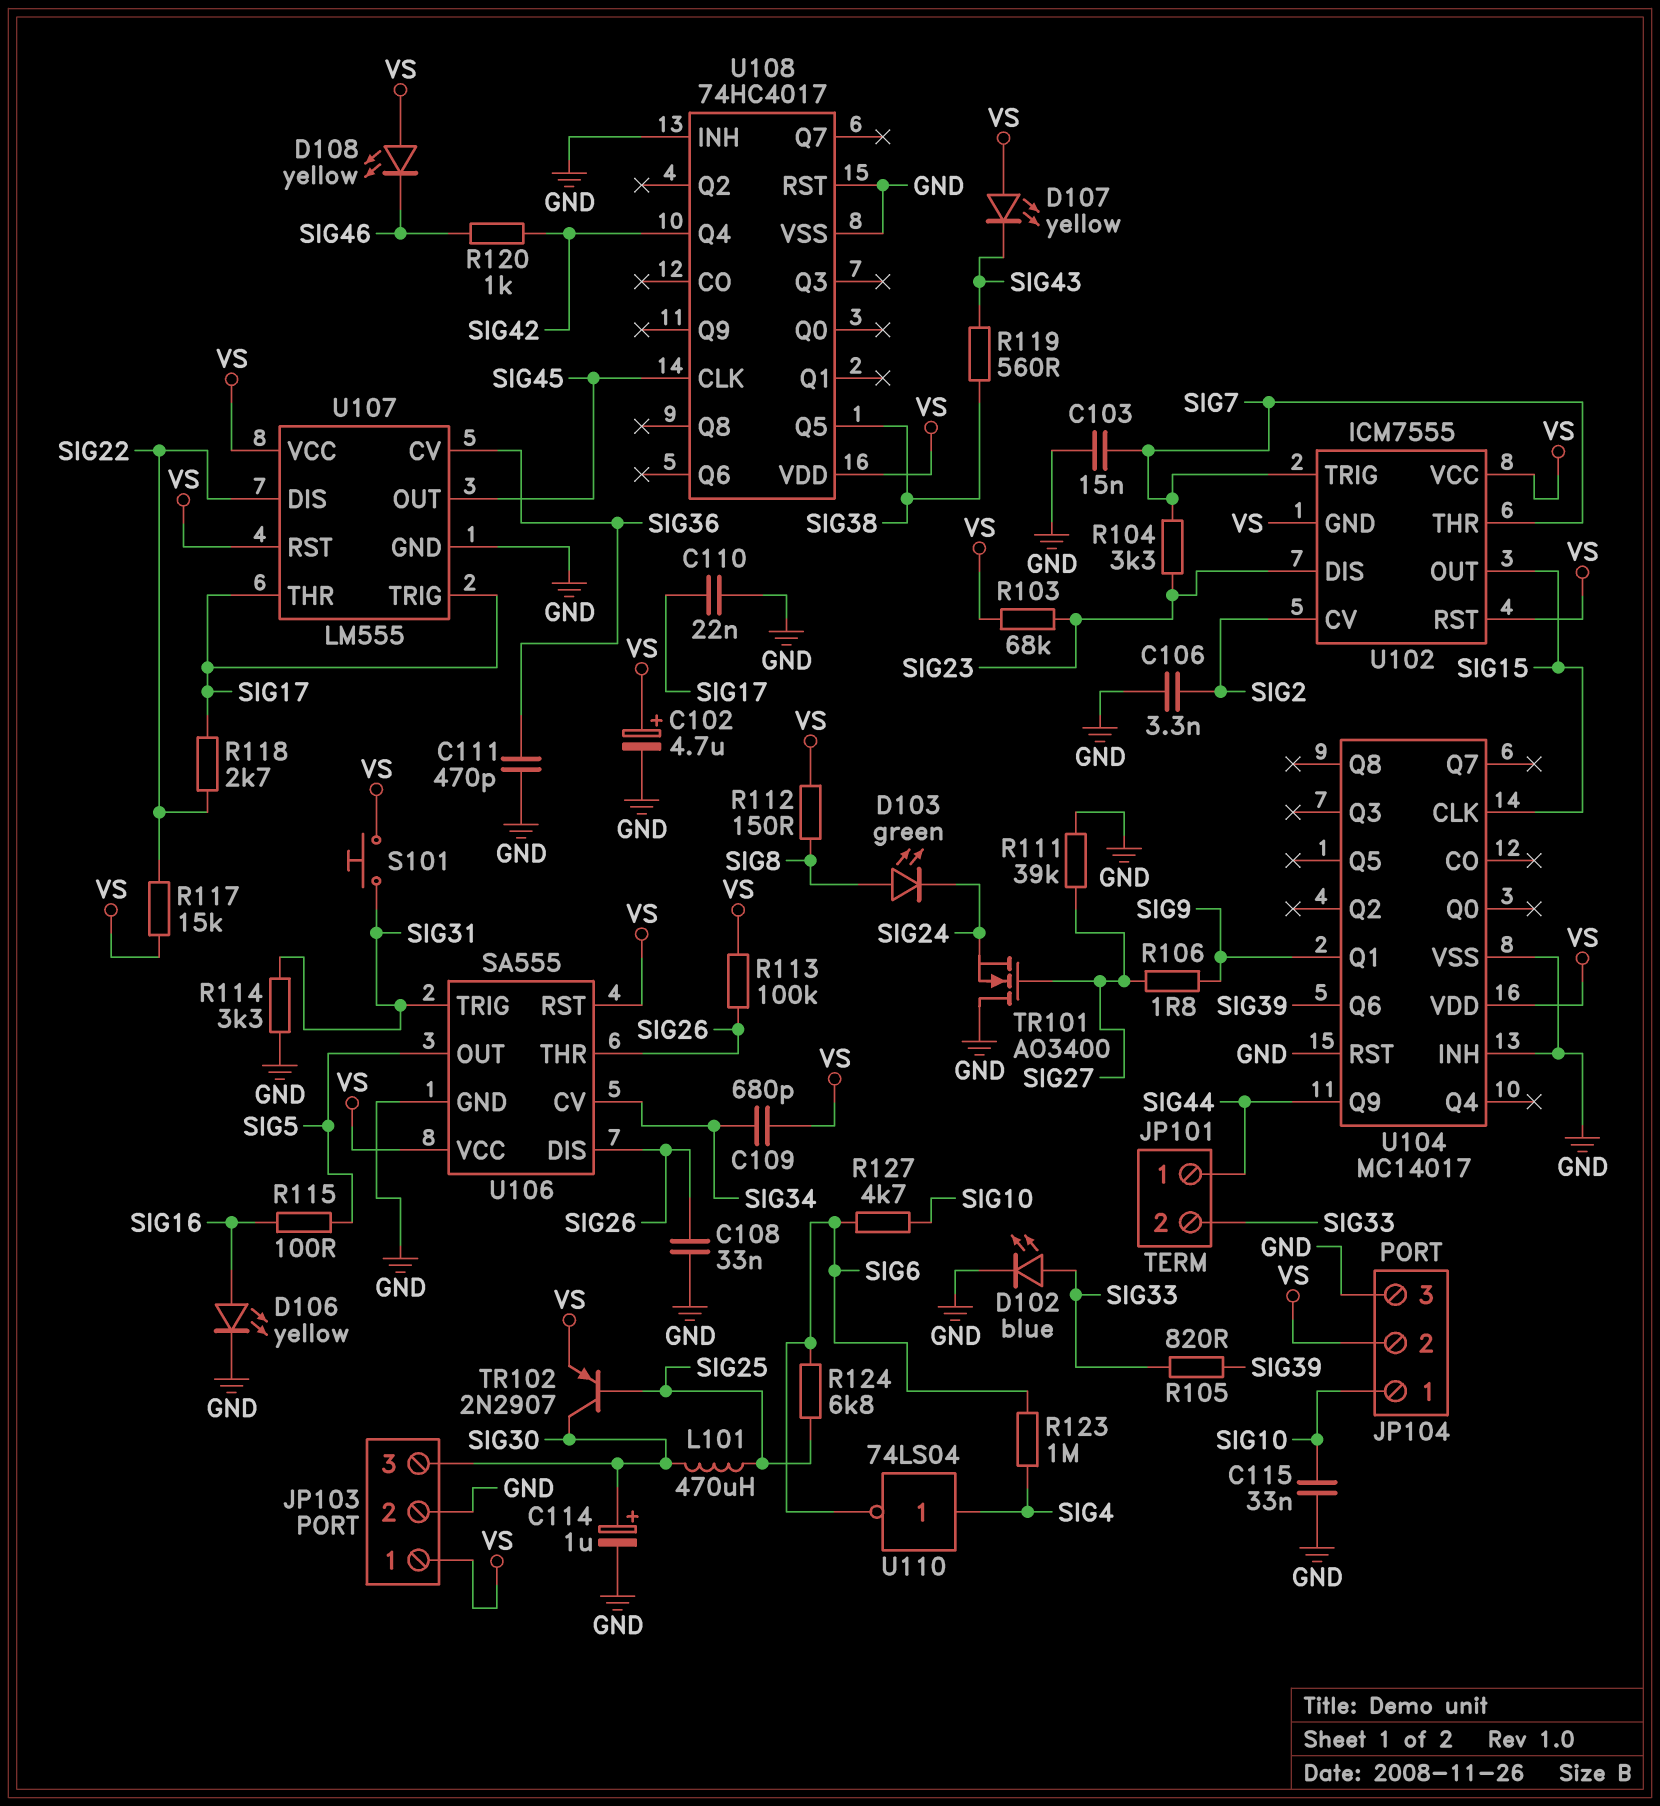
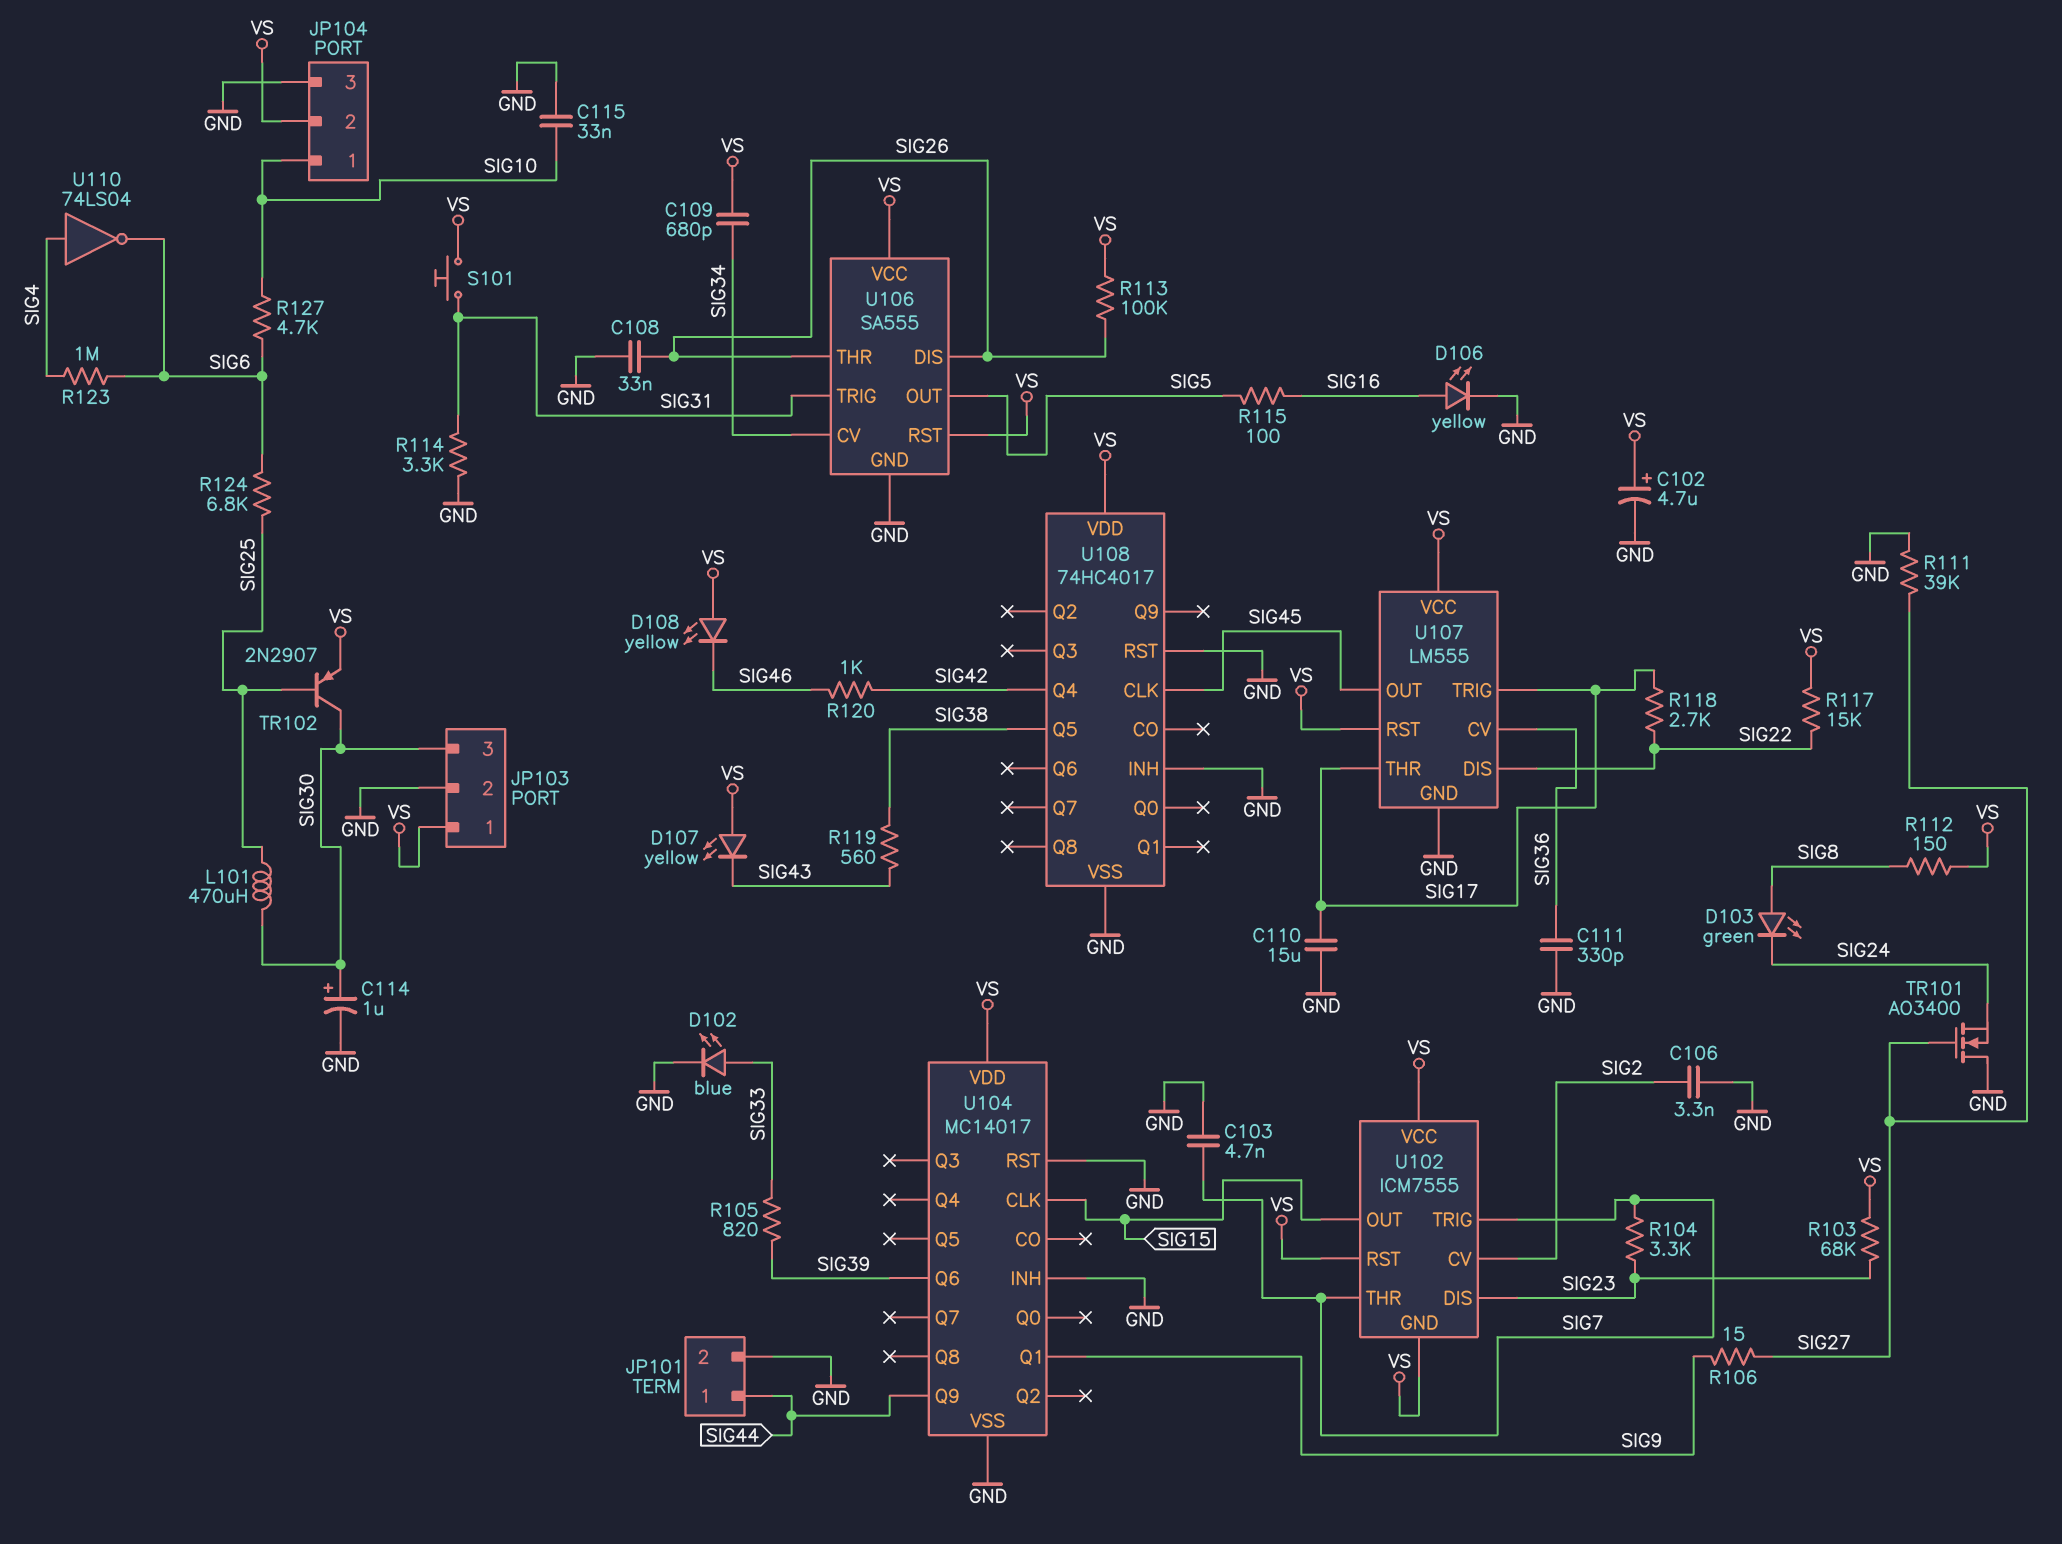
C103: 15nF (GND, SIG7) -> 4.7nF (GND, SIG7)
C110: 22nF (GND, SIG17) -> 15uF (GND, SIG17)
C111: 470pF (GND, SIG36) -> 330pF (GND, SIG36)
JP101 pin 2: SIG33 -> GND
R106: 1.8 (SIG9, SIG27) -> 15 (SIG9, SIG27)

